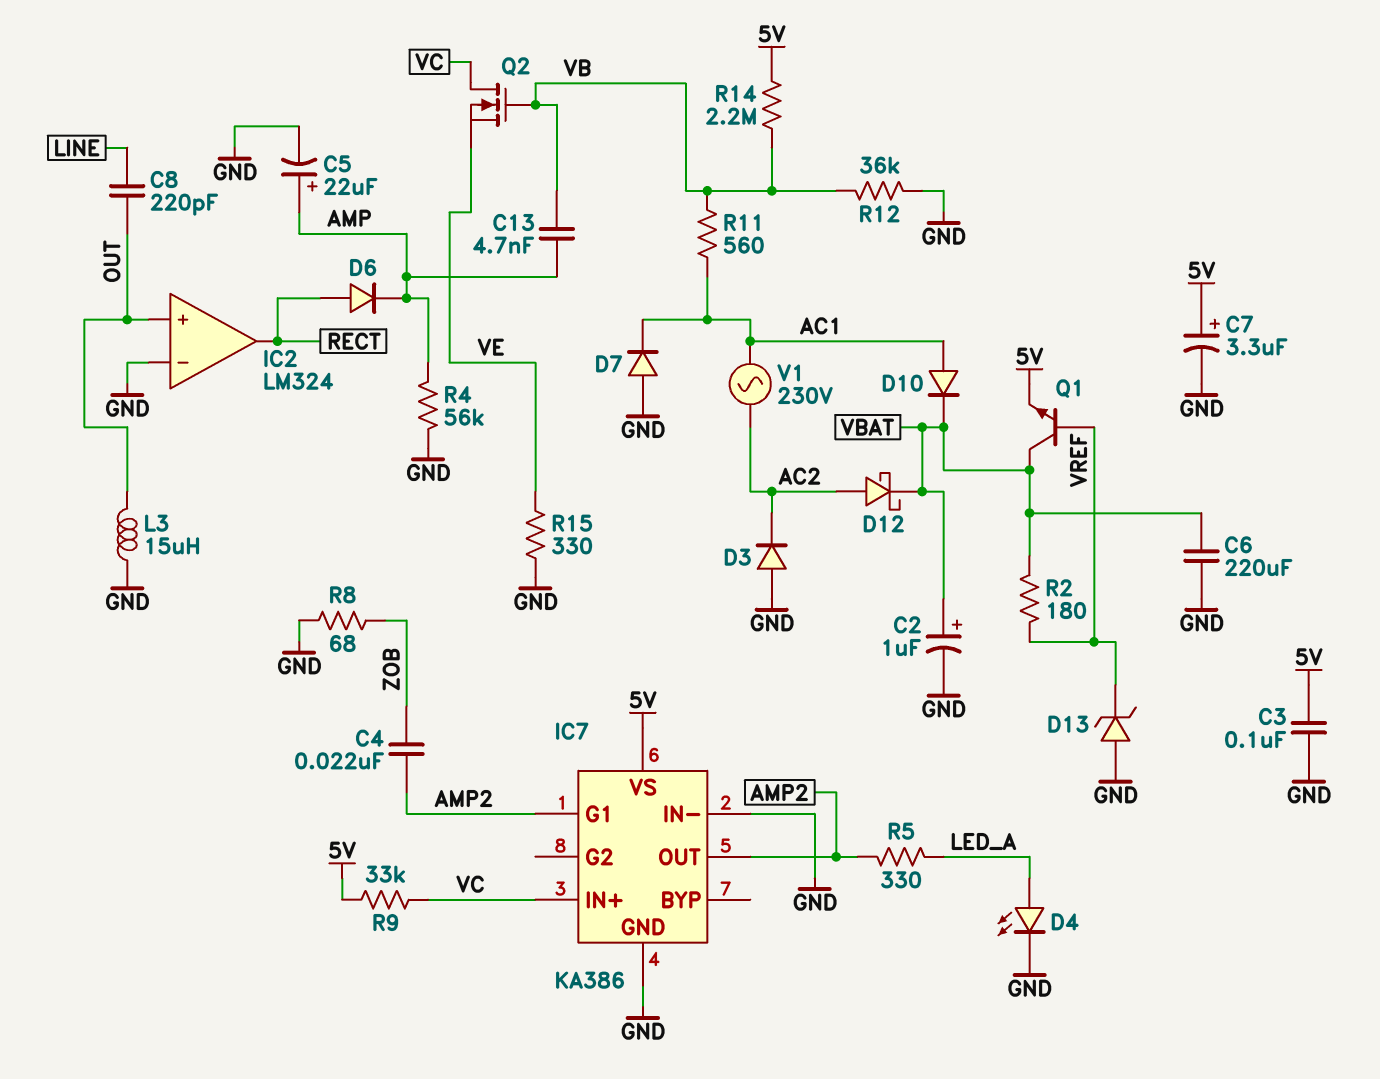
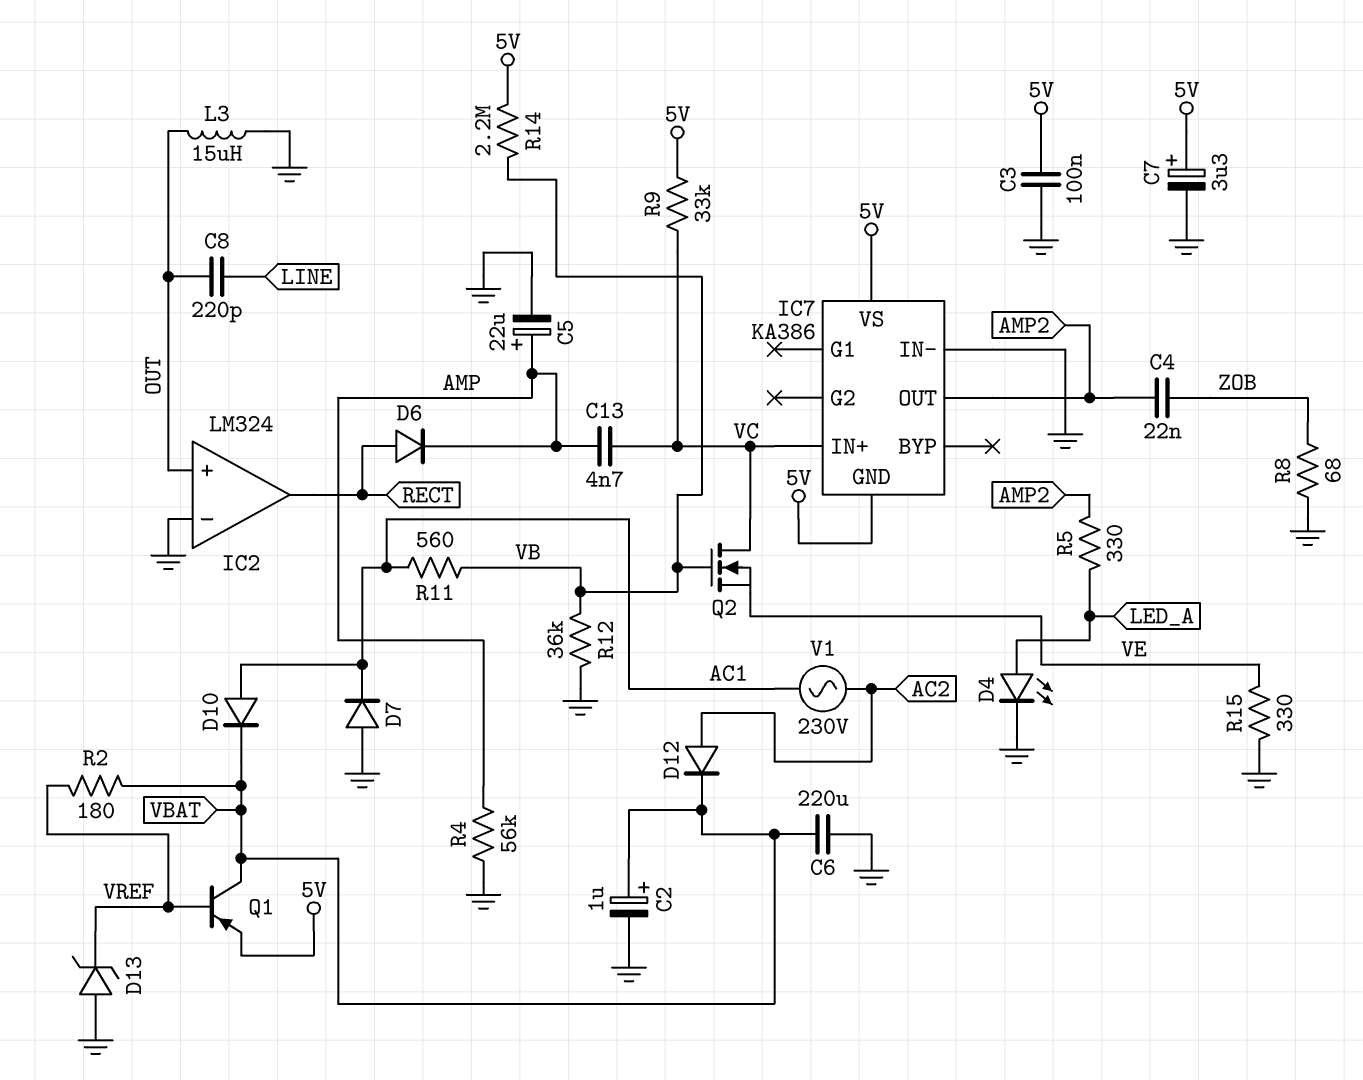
C13: 4.7nF (AMP, VB) -> 4.7nF (AMP, VC)
D3: diode (A GND, K AC2) -> none
D12: schottky (A AC2, K VBAT) -> diode (A AC2, K VBAT)
IC7 pin G1: AMP2 -> none
IC7 pin GND: GND -> 5V
Q1: NPN (B VREF, C VBAT, E 5V) -> PNP (B VREF, C VBAT, E 5V)

